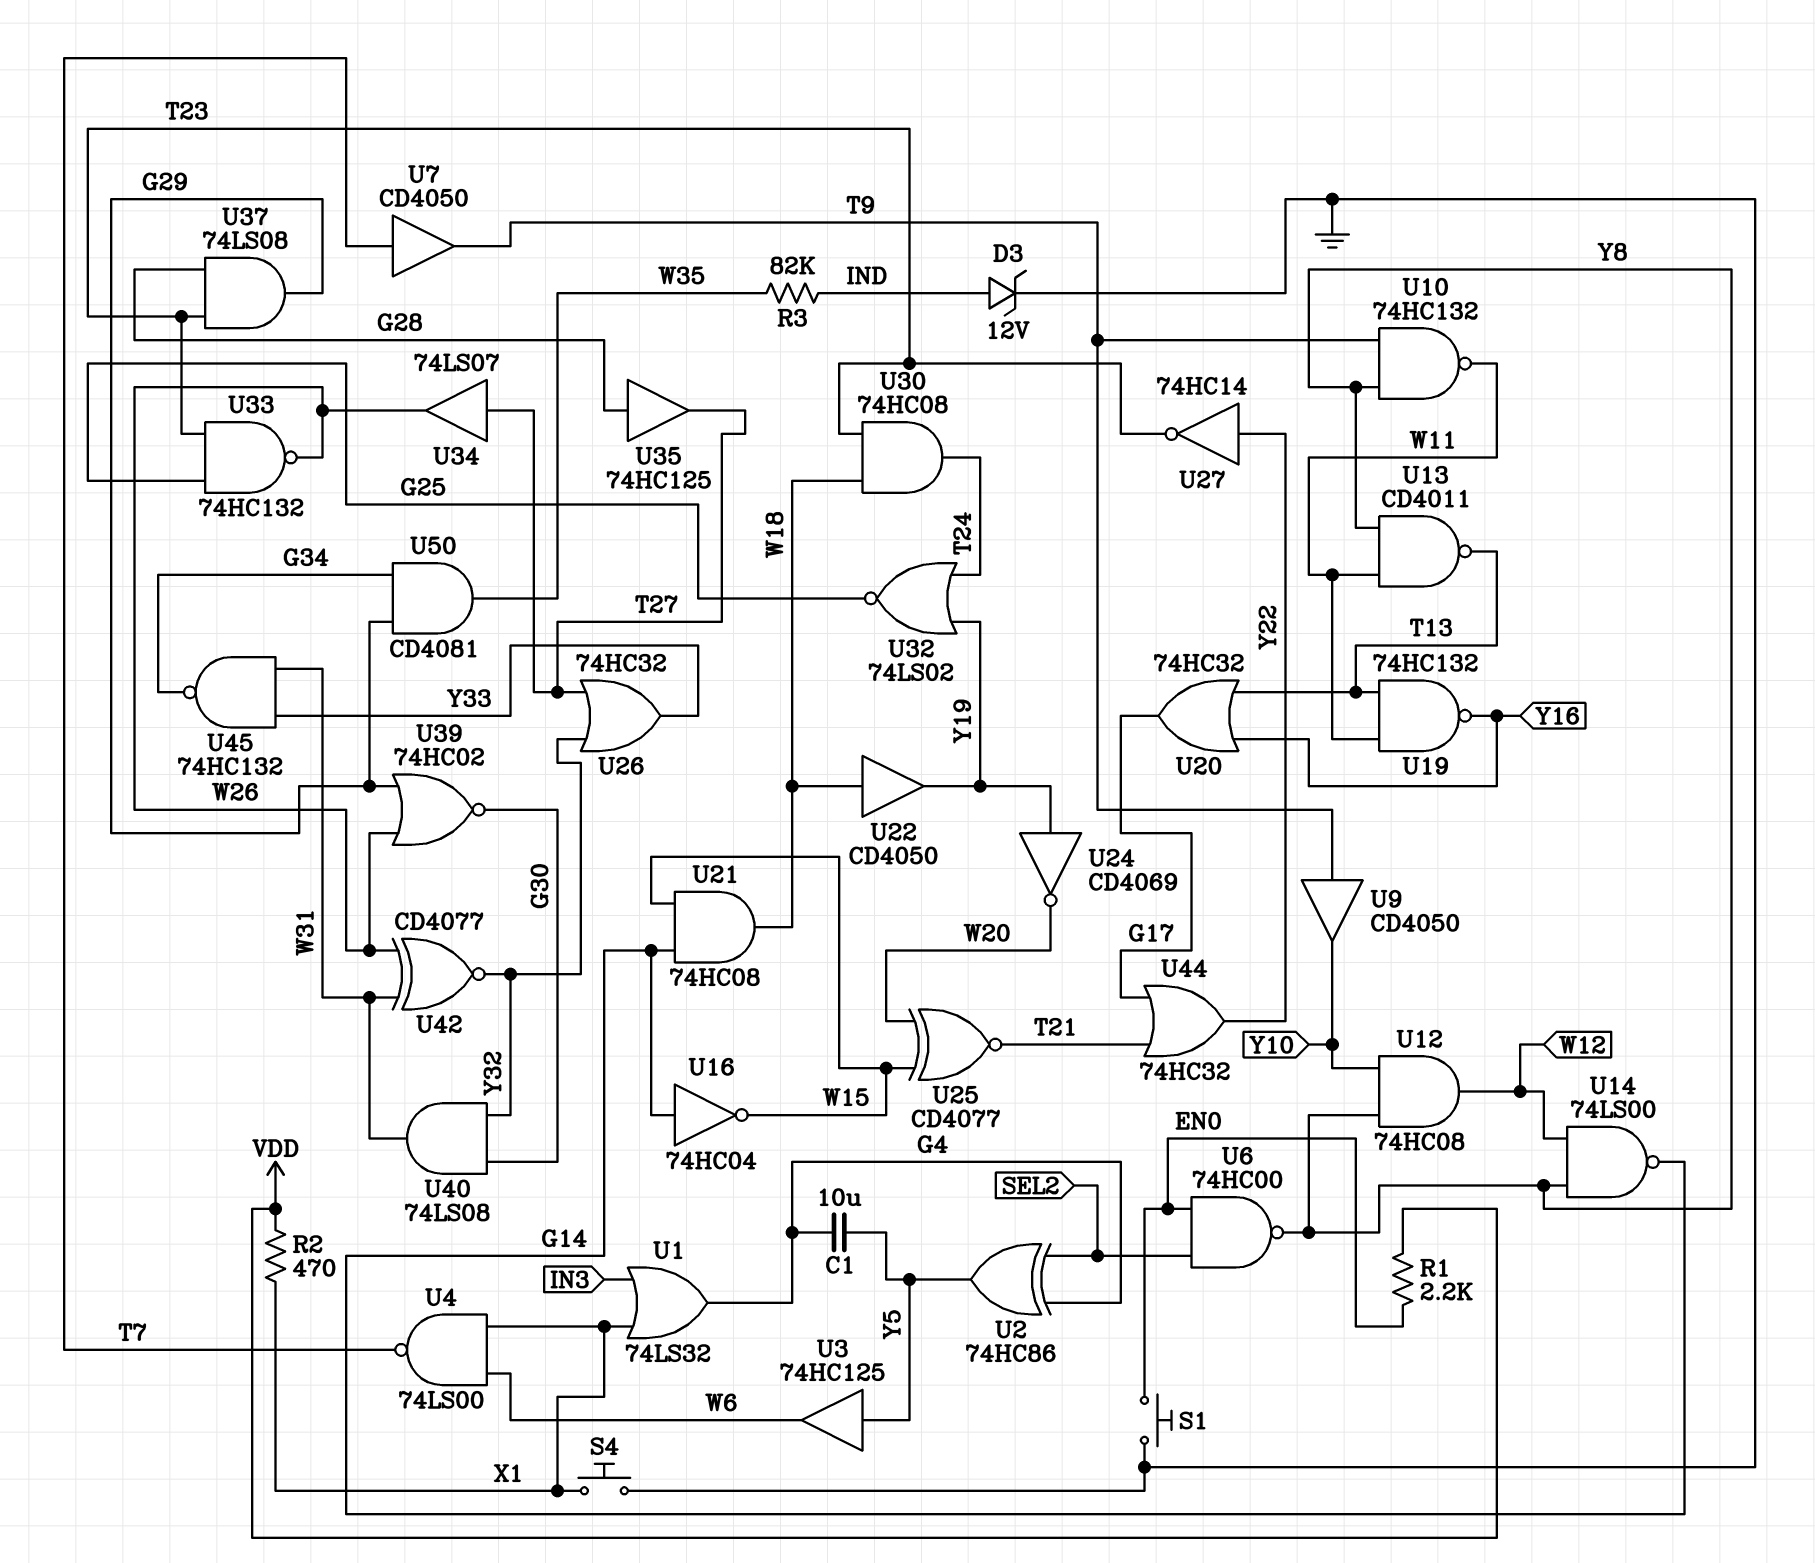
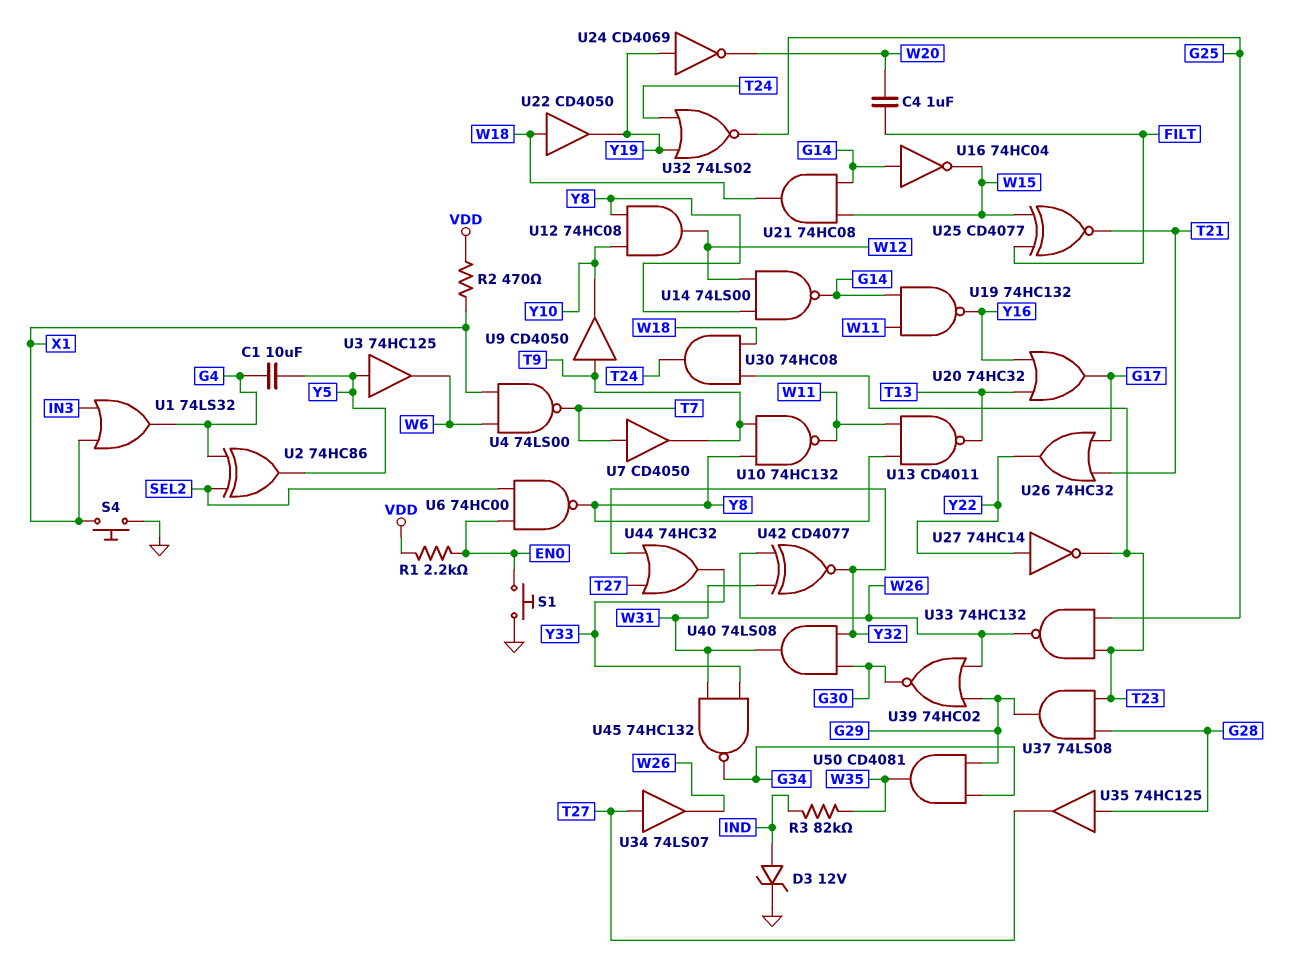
C4: none -> 1uF (FILT, W20)
U19: NAND 74HC132 (in T13, in W11, out Y16) -> NAND 74HC132 (in G14, in W11, out Y16)
U25: XNOR CD4077 (in W15, in W20, out T21) -> XNOR CD4077 (in FILT, in W15, out T21)
U26: OR 74HC32 (in T27, in Y32, out Y33) -> OR 74HC32 (in G17, in T21, out Y22)
U44: OR 74HC32 (in G17, in T21, out Y22) -> OR 74HC32 (in T27, in Y32, out Y33)

